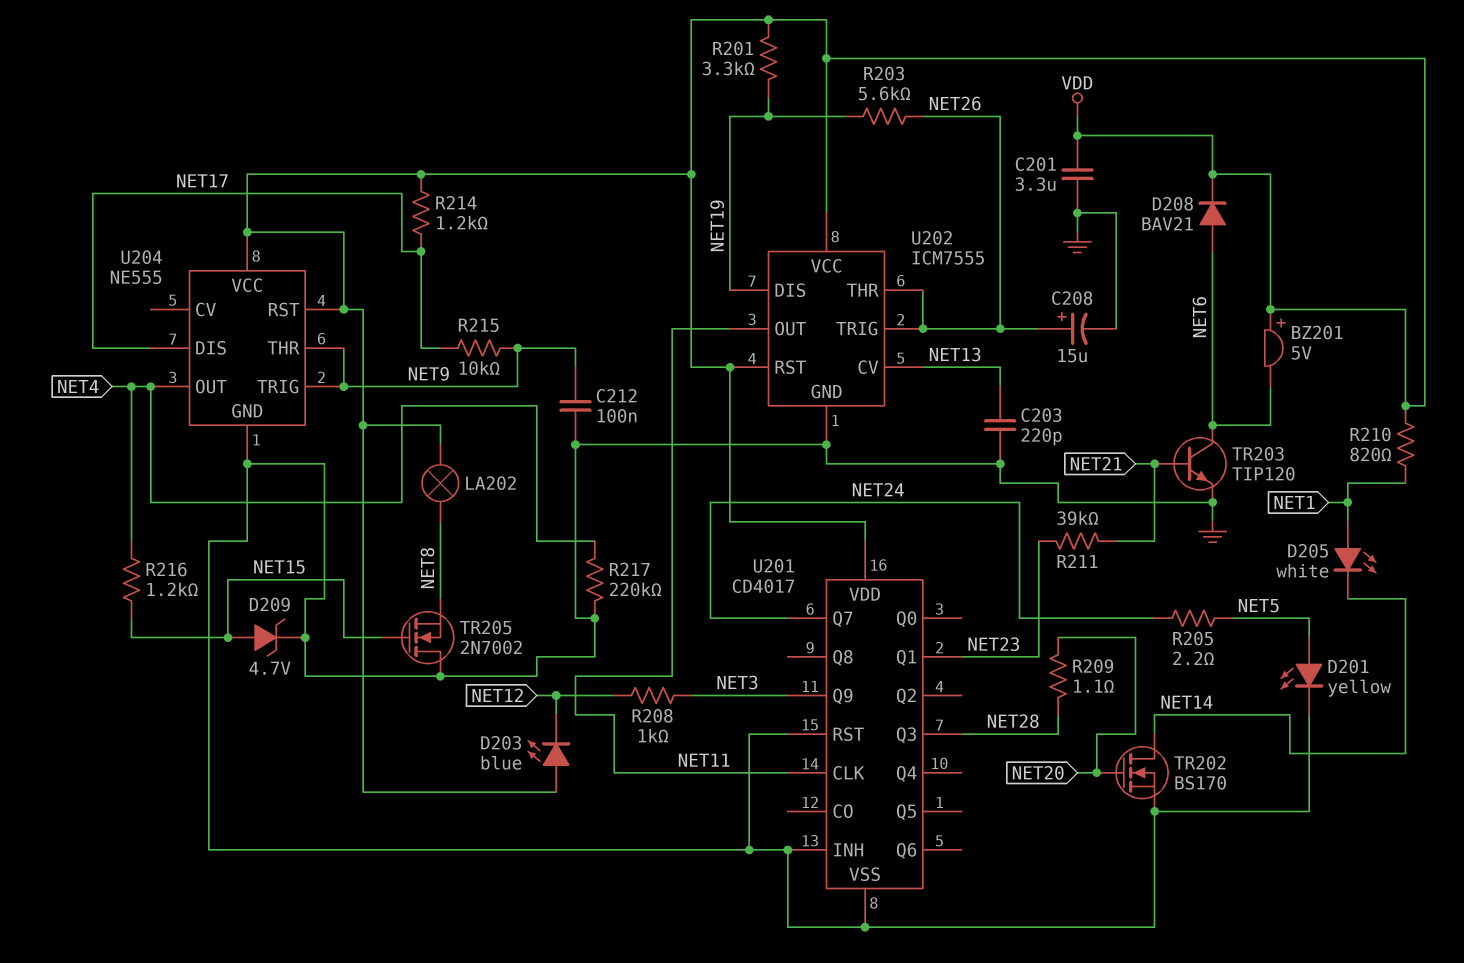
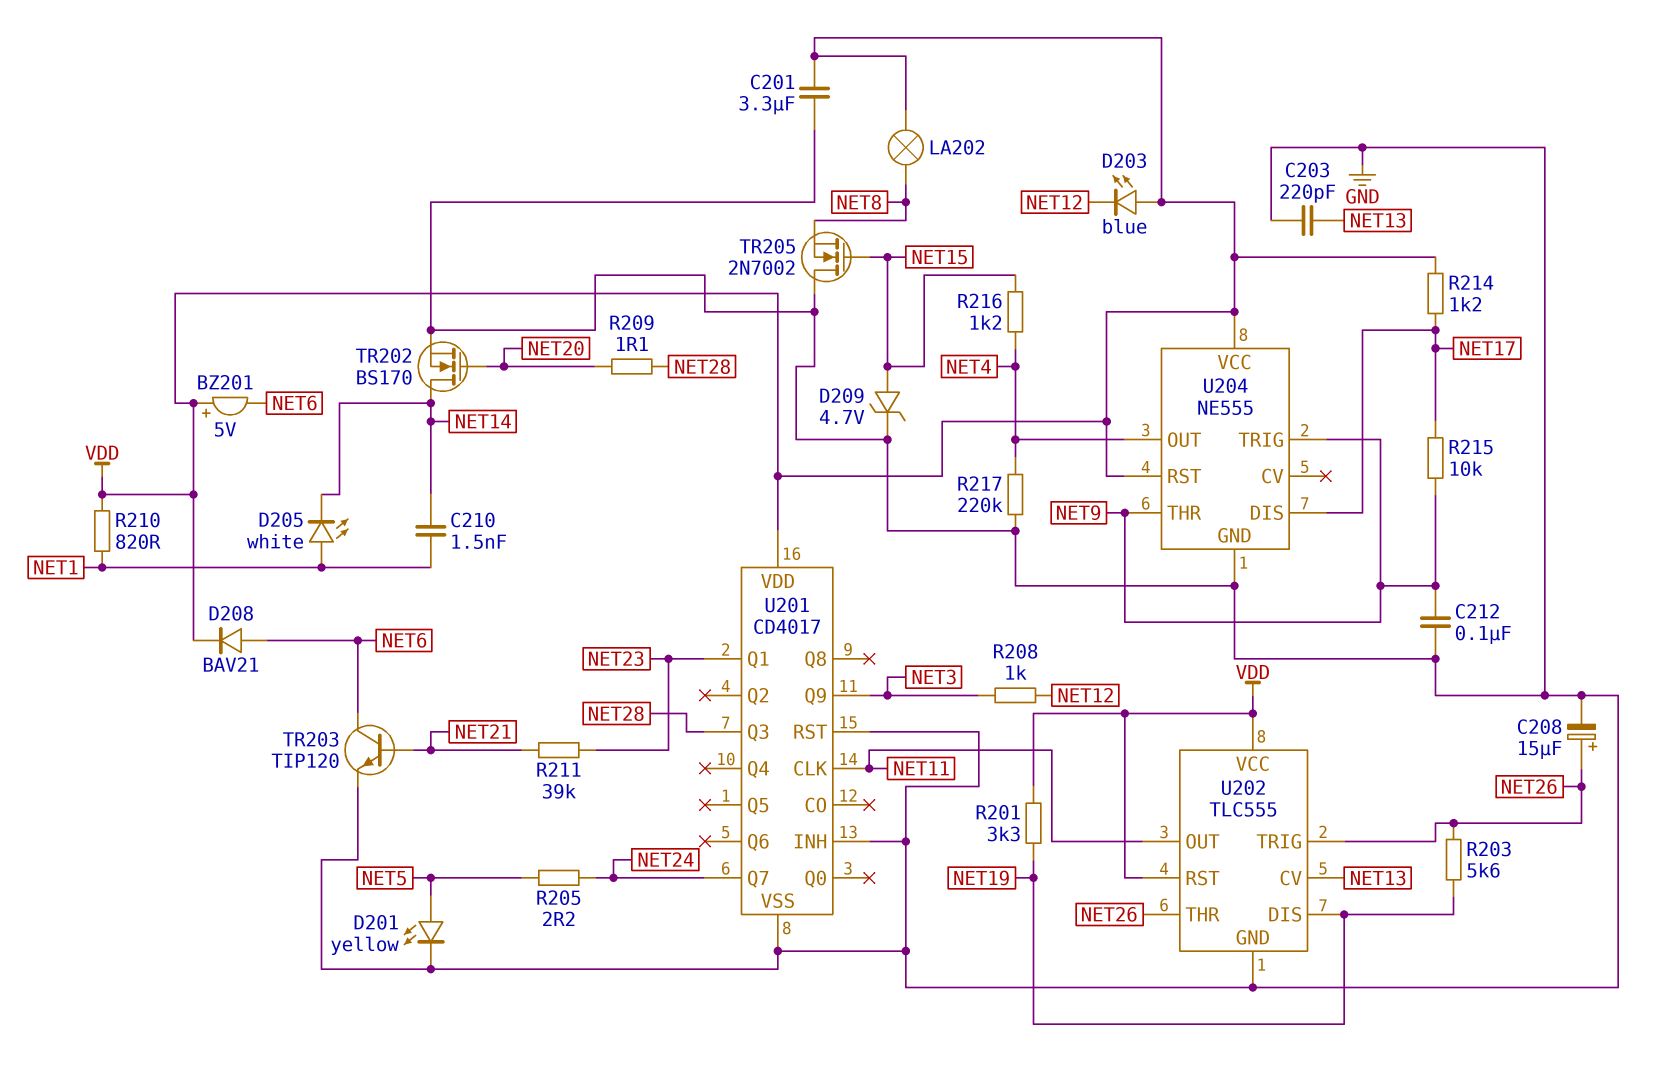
C210: none -> 1.5nF (NET1, NET14)
U202: ICM7555 -> TLC555

